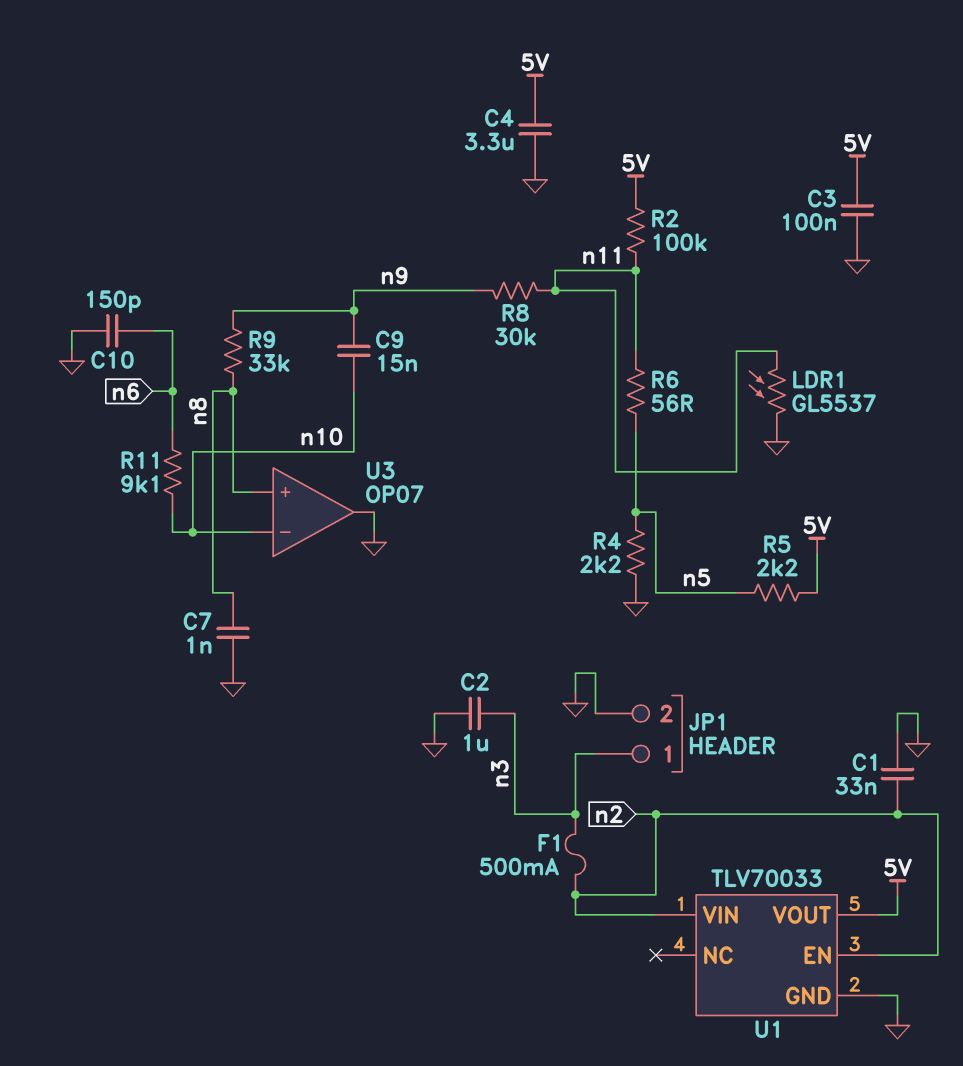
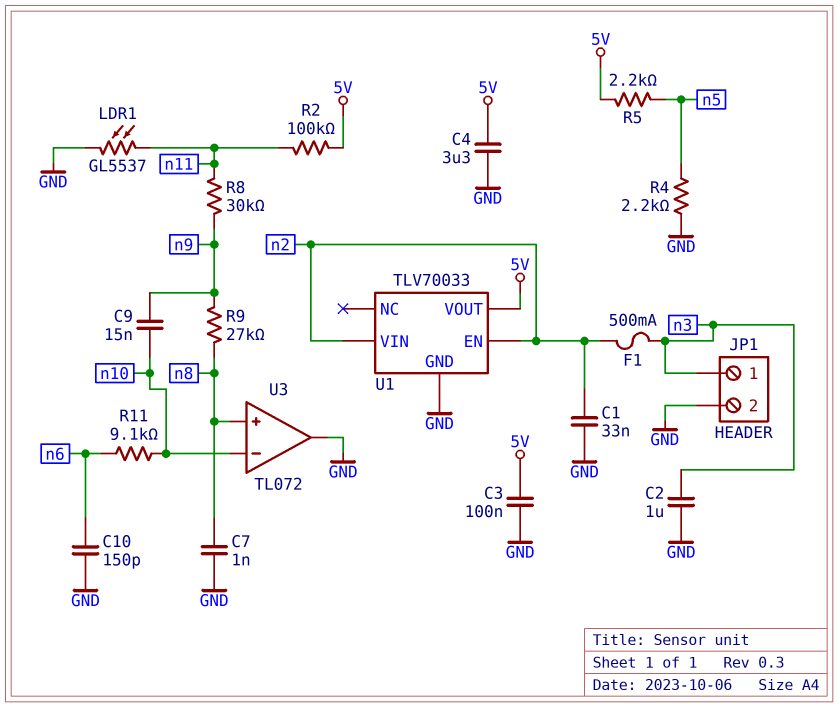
R6: 56 (n5, n11) -> none
R9: 33k (n8, n9) -> 27k (n8, n9)
U3: OP07 -> TL072

